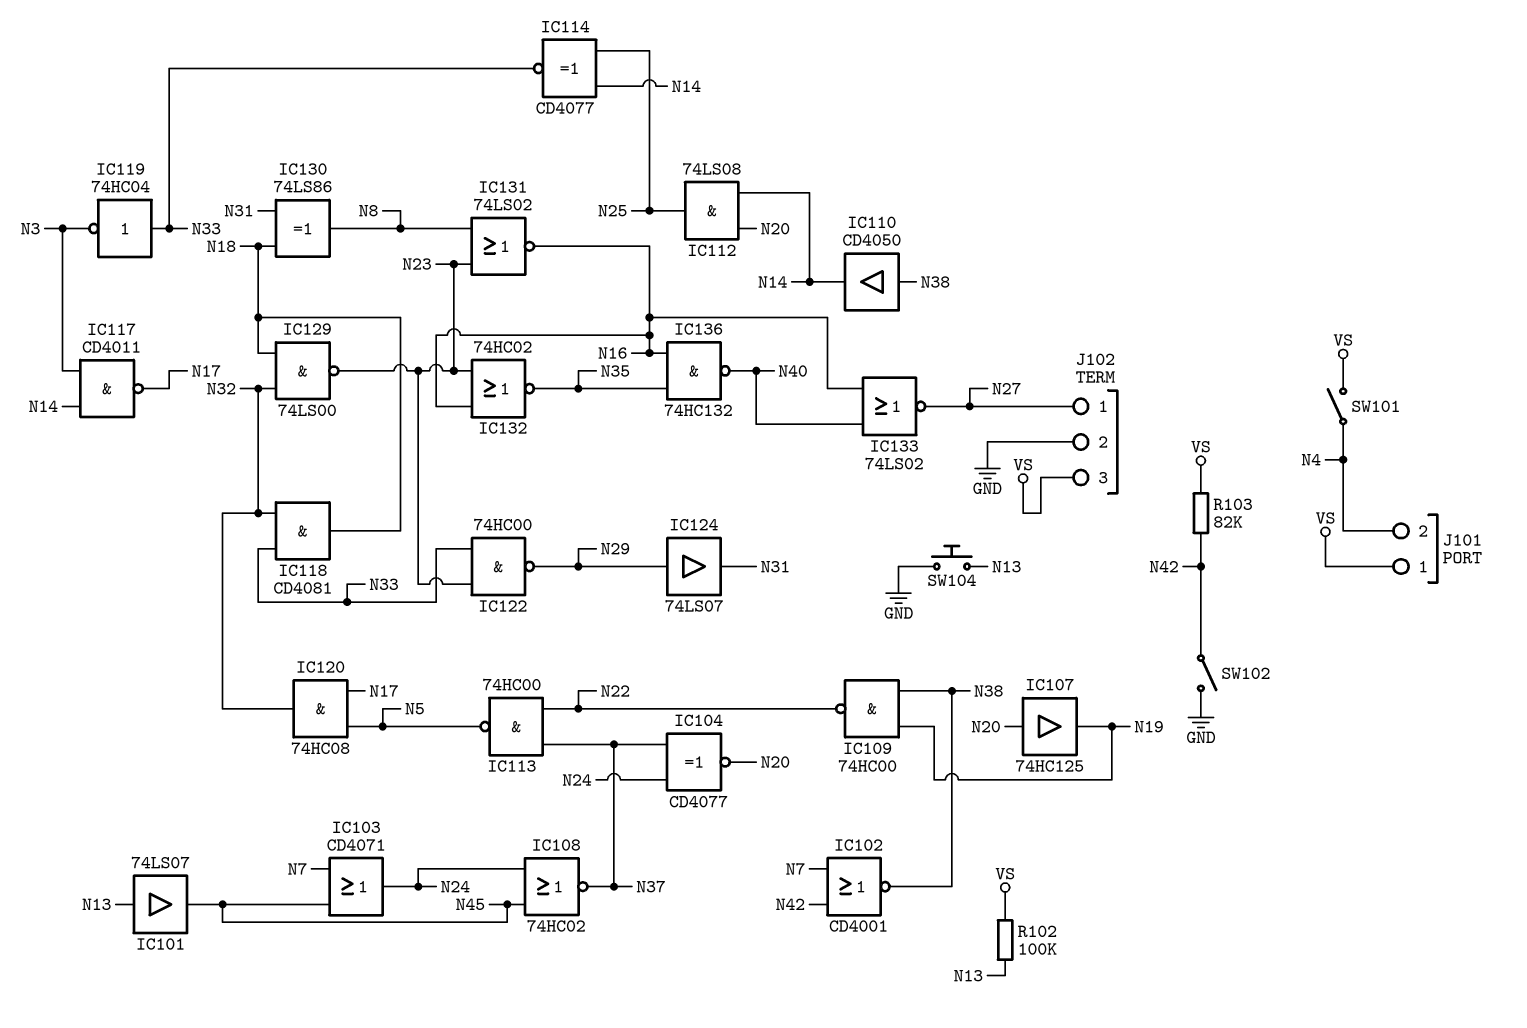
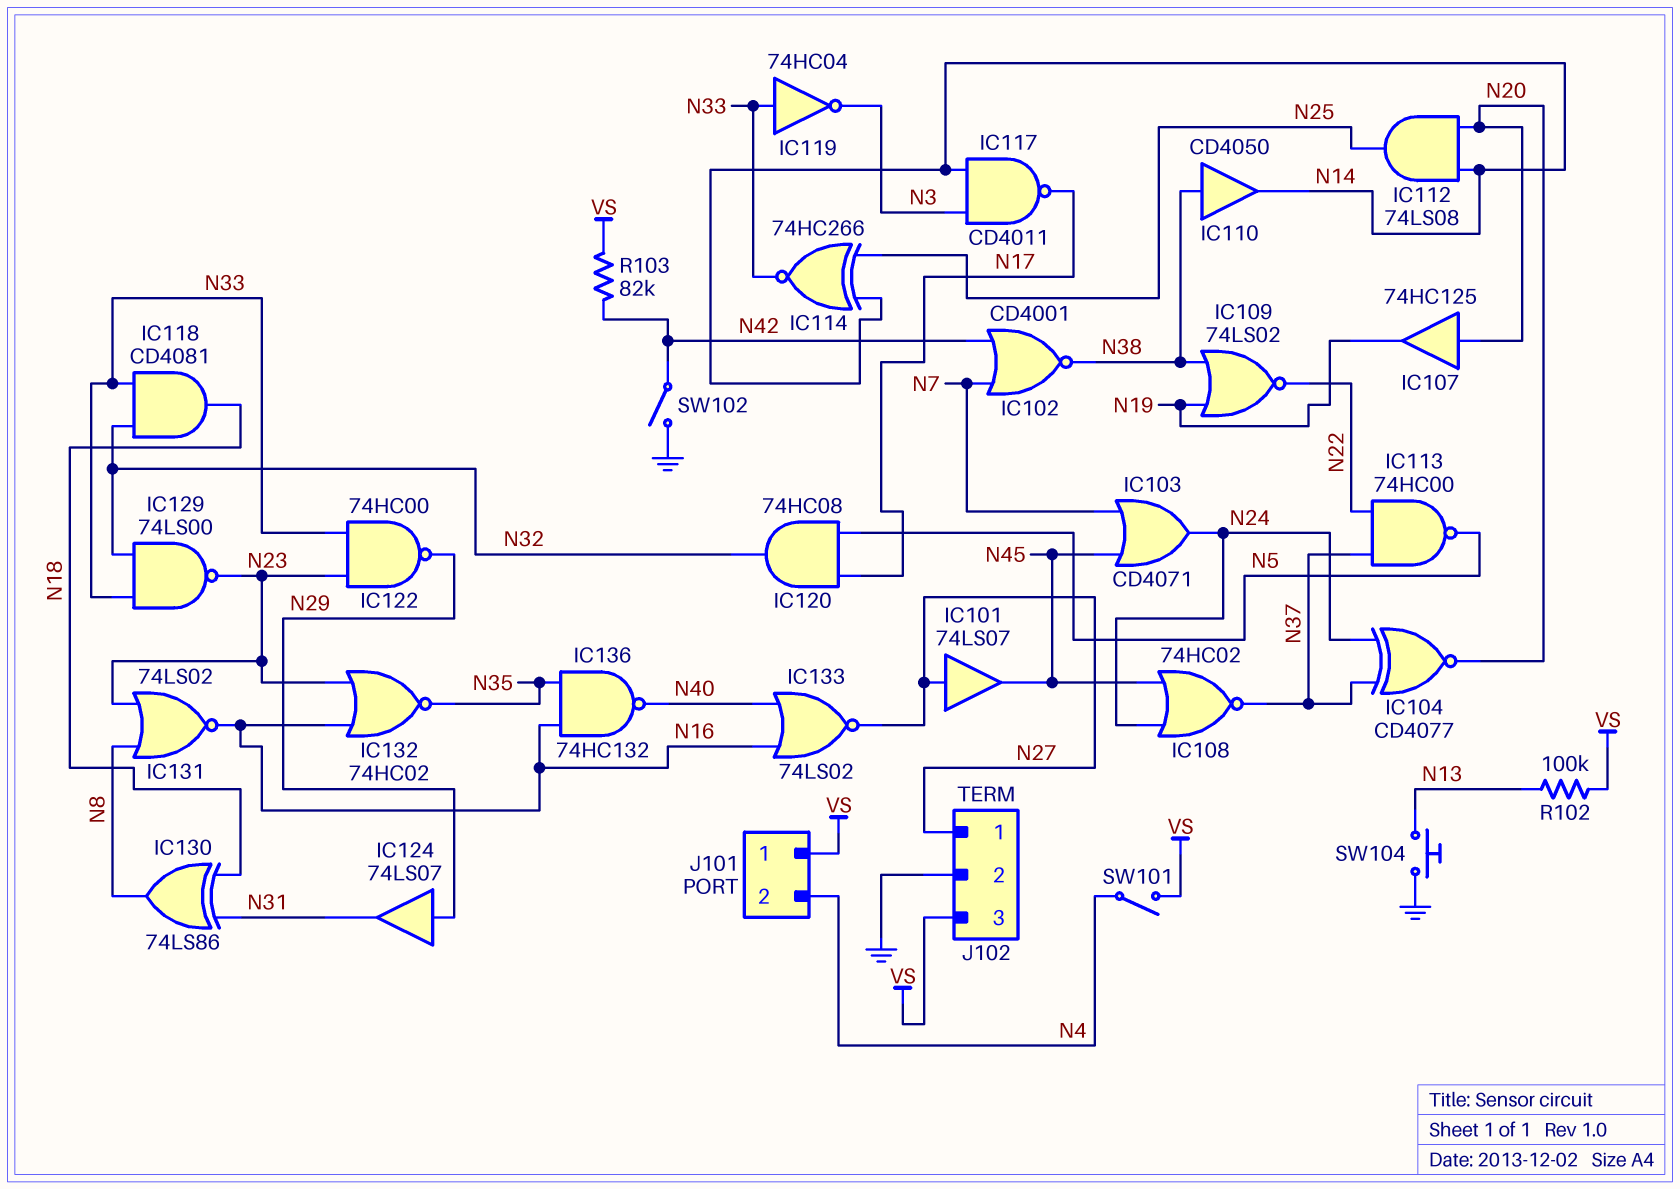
IC101: buffer 74LS07 (in N13, out N45) -> buffer 74LS07 (in N27, out N45)
IC109: NAND 74HC00 (in N19, in N38, out N22) -> NOR 74LS02 (in N19, in N38, out N22)
IC114: XNOR CD4077 (in N14, in N25, out N33) -> XNOR 74HC266 (in N14, in N25, out N33)
IC129: NAND 74LS00 (in N18, in N32, out N23) -> NAND 74LS00 (in N32, in N33, out N23)

